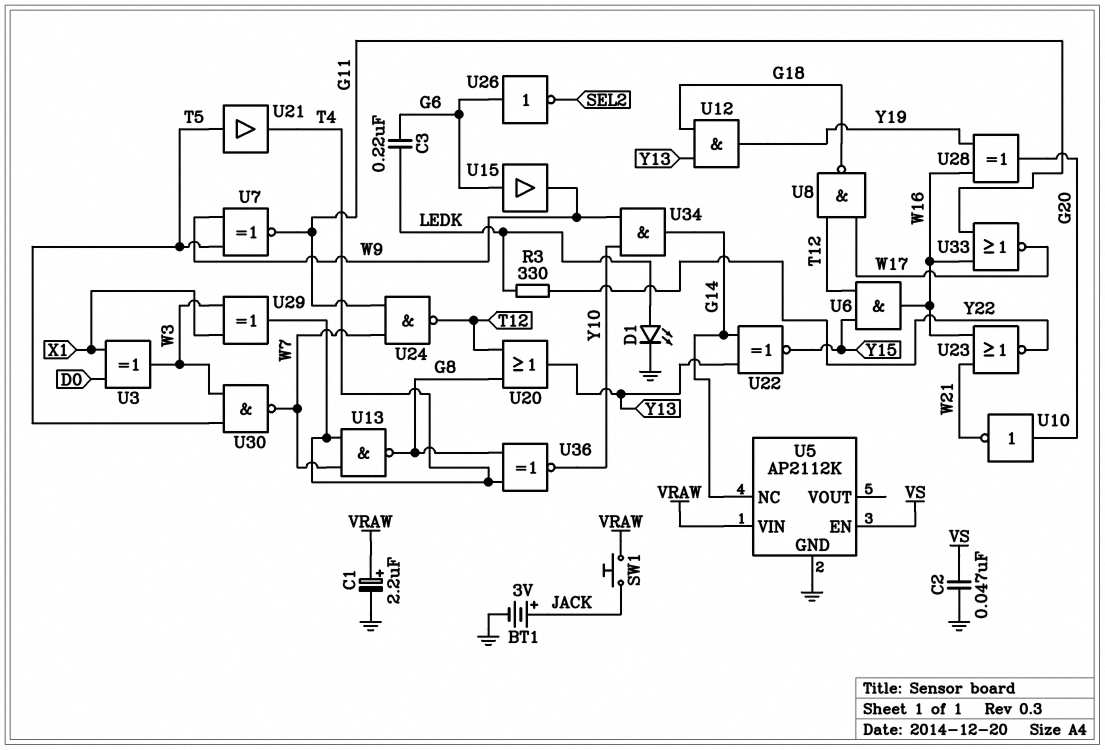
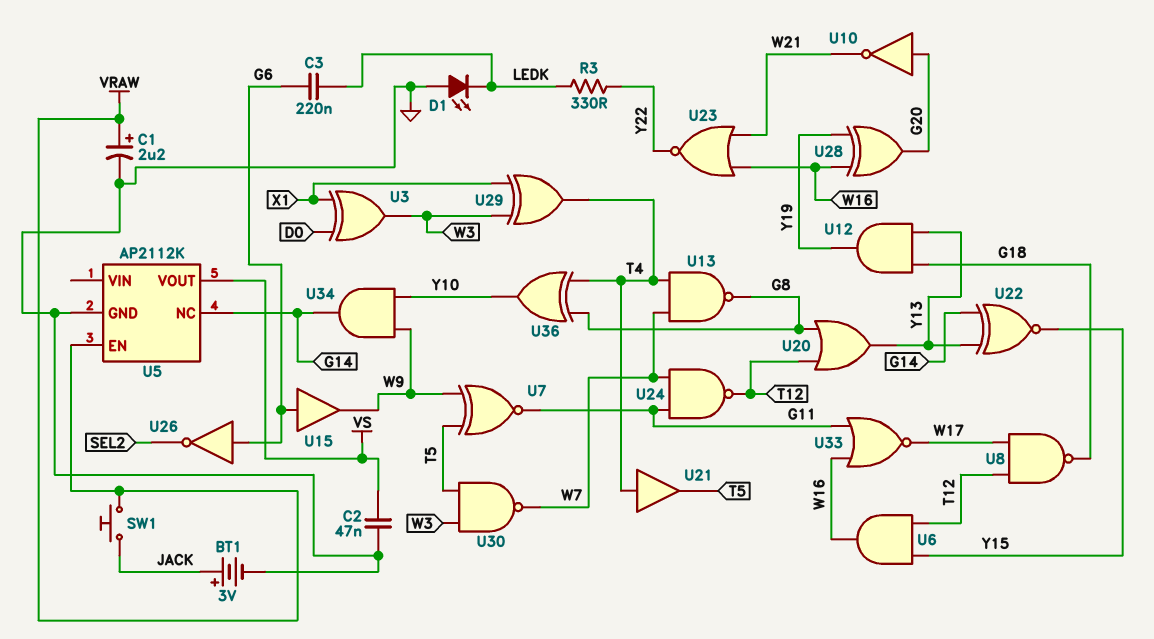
D1: LED (A LEDK, K GND) -> LED (A GND, K LEDK)
U5 pin EN: VS -> VRAW
U5 pin VIN: VRAW -> none
U5 pin VOUT: none -> VS
U21: buffer (in T5, out T4) -> buffer (in T4, out T5)
U36: XNOR (in G8, in T4, out Y10) -> XOR (in G8, in T4, out Y10)

